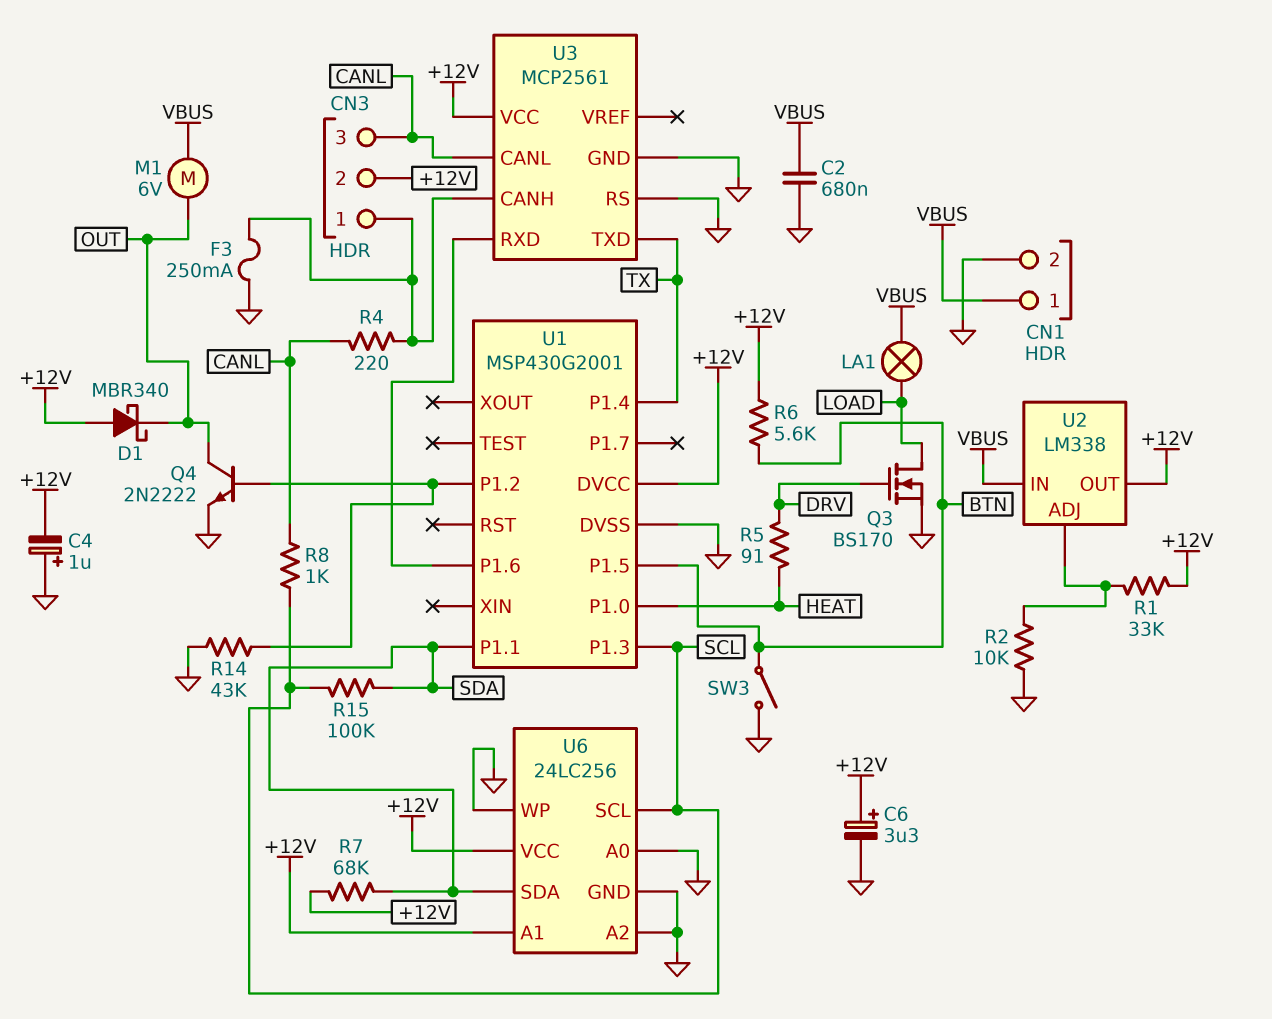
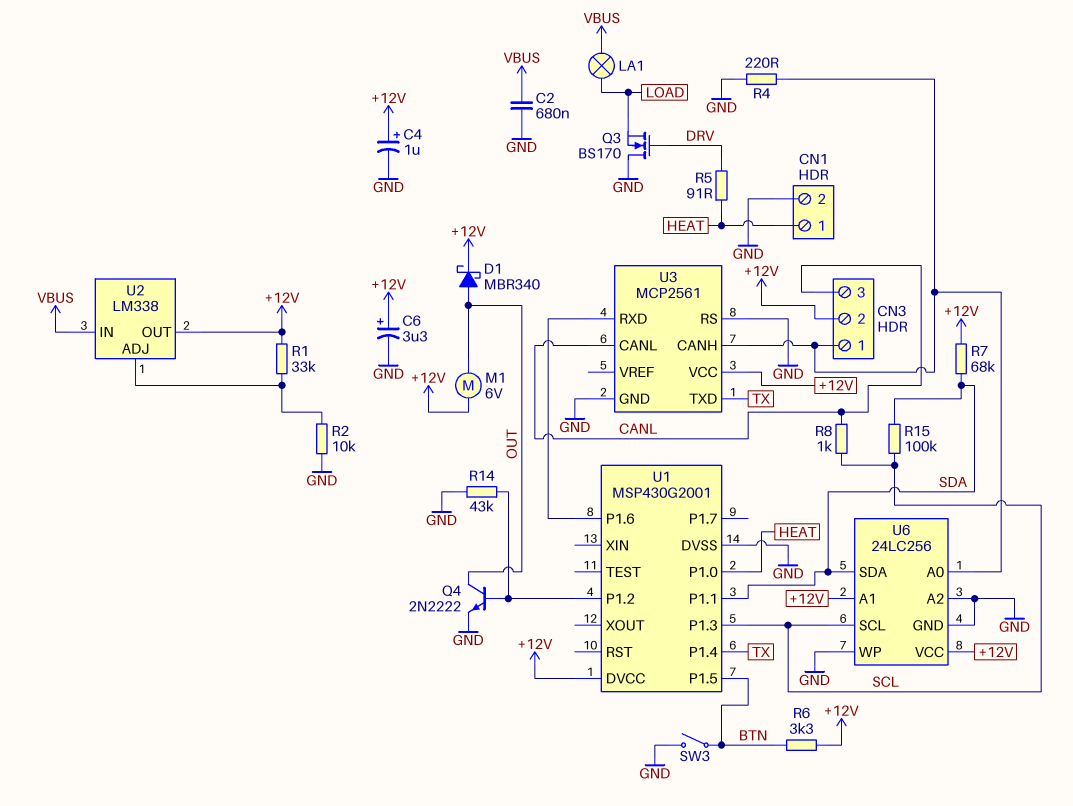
C4: 1uF (plus GND, minus +12V) -> 1uF (plus +12V, minus GND)
CN1 pin 1: VBUS -> HEAT
D1: schottky MBR340 (A +12V, K OUT) -> schottky MBR340 (A OUT, K +12V)
F3: 250mA (CN3/1, GND) -> none
M1: motor 6V (OUT, VBUS) -> motor 6V (+12V, OUT)
Q3: NMOS BS170 (G DRV, D LOAD, S GND) -> NMOS BS170 (G DRV, D GND, S LOAD)
R4: 220 (CANL, CN3/1) -> 220 (CN3/1, GND)
R6: 5.6k (+12V, BTN) -> 3.3k (+12V, BTN)
U6 pin A0: GND -> CN3/1

